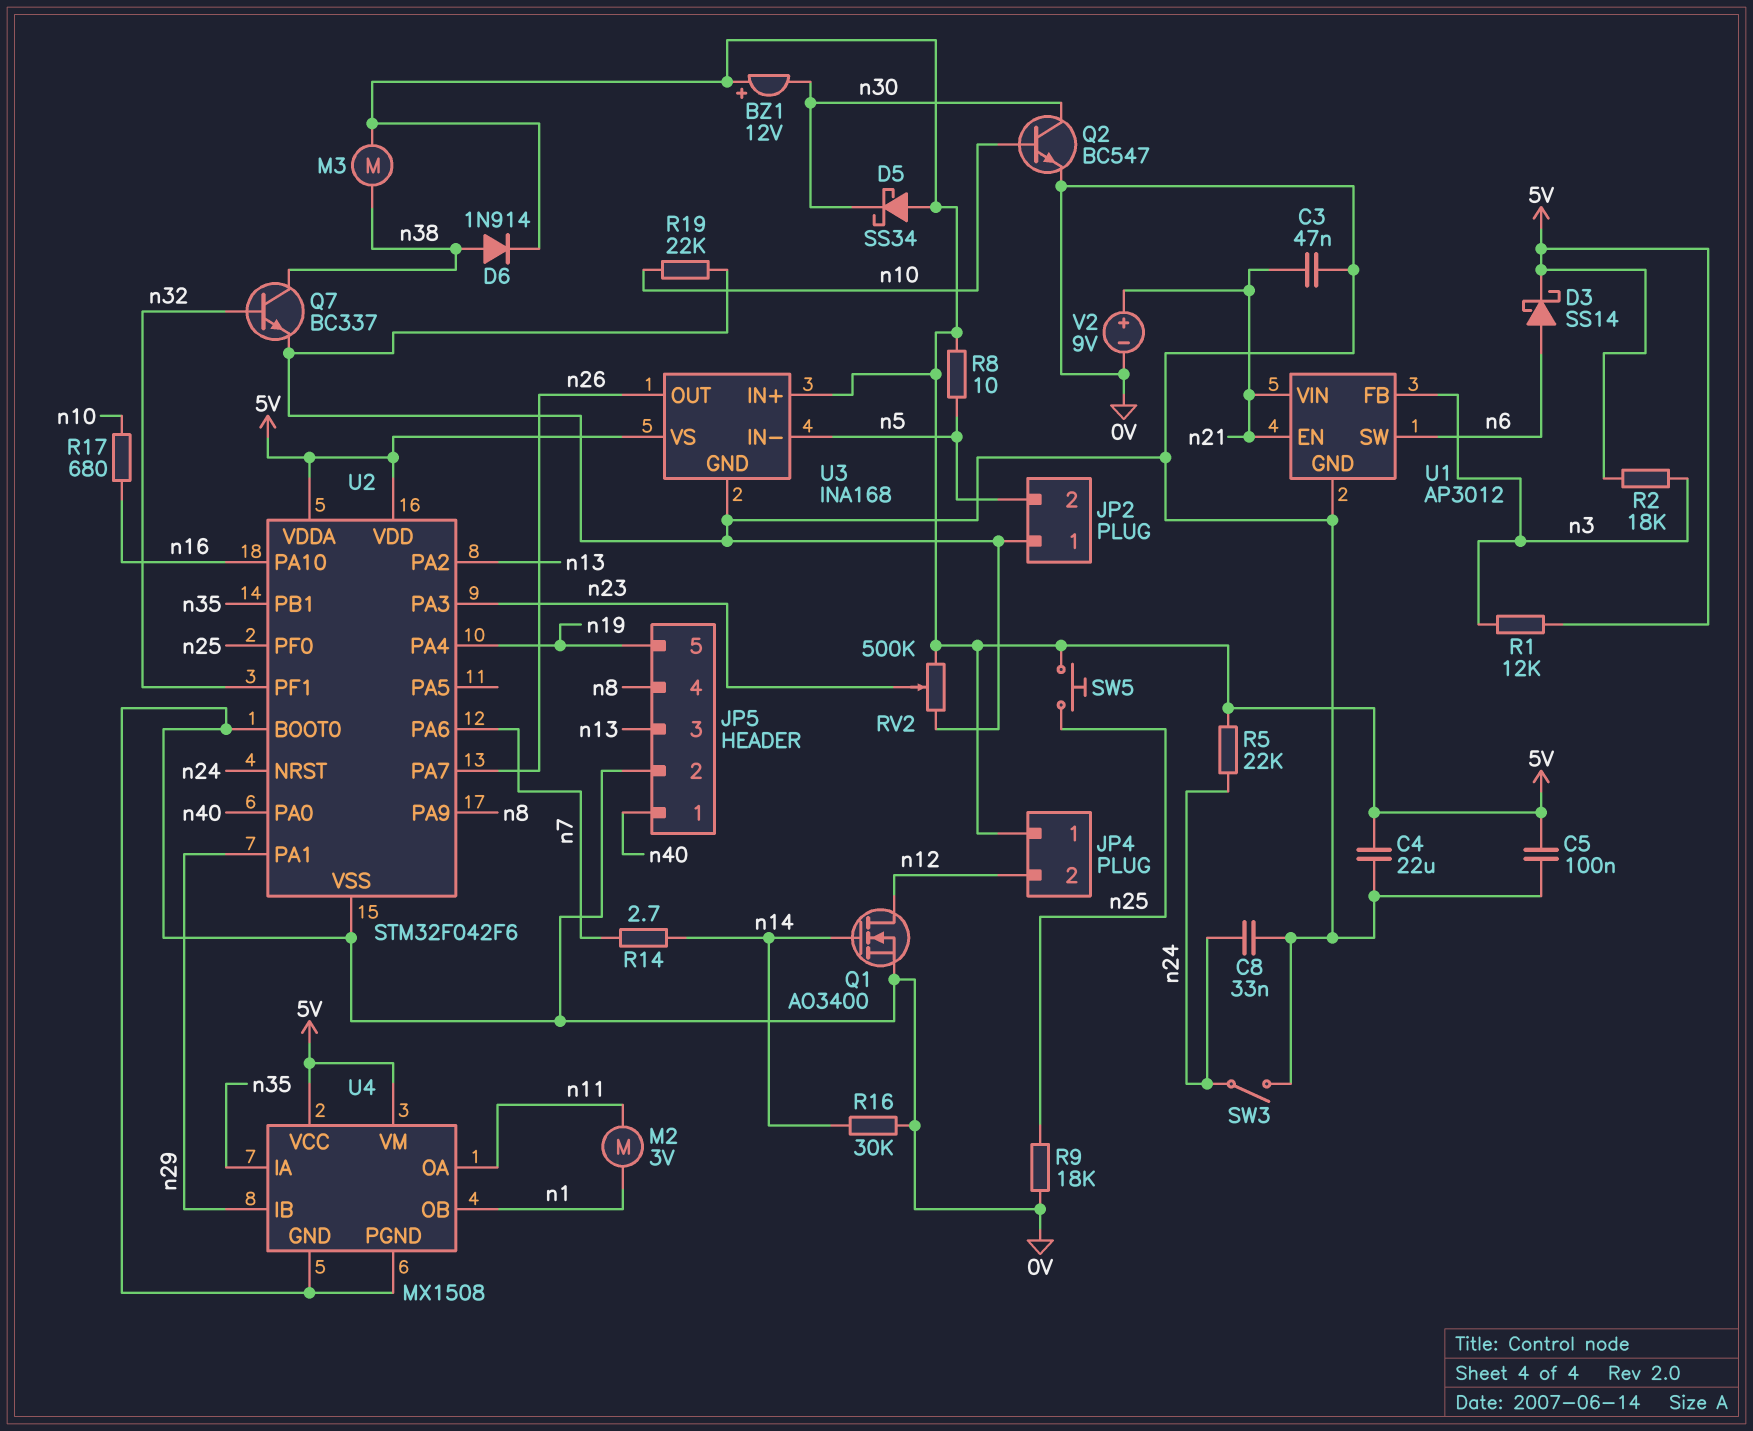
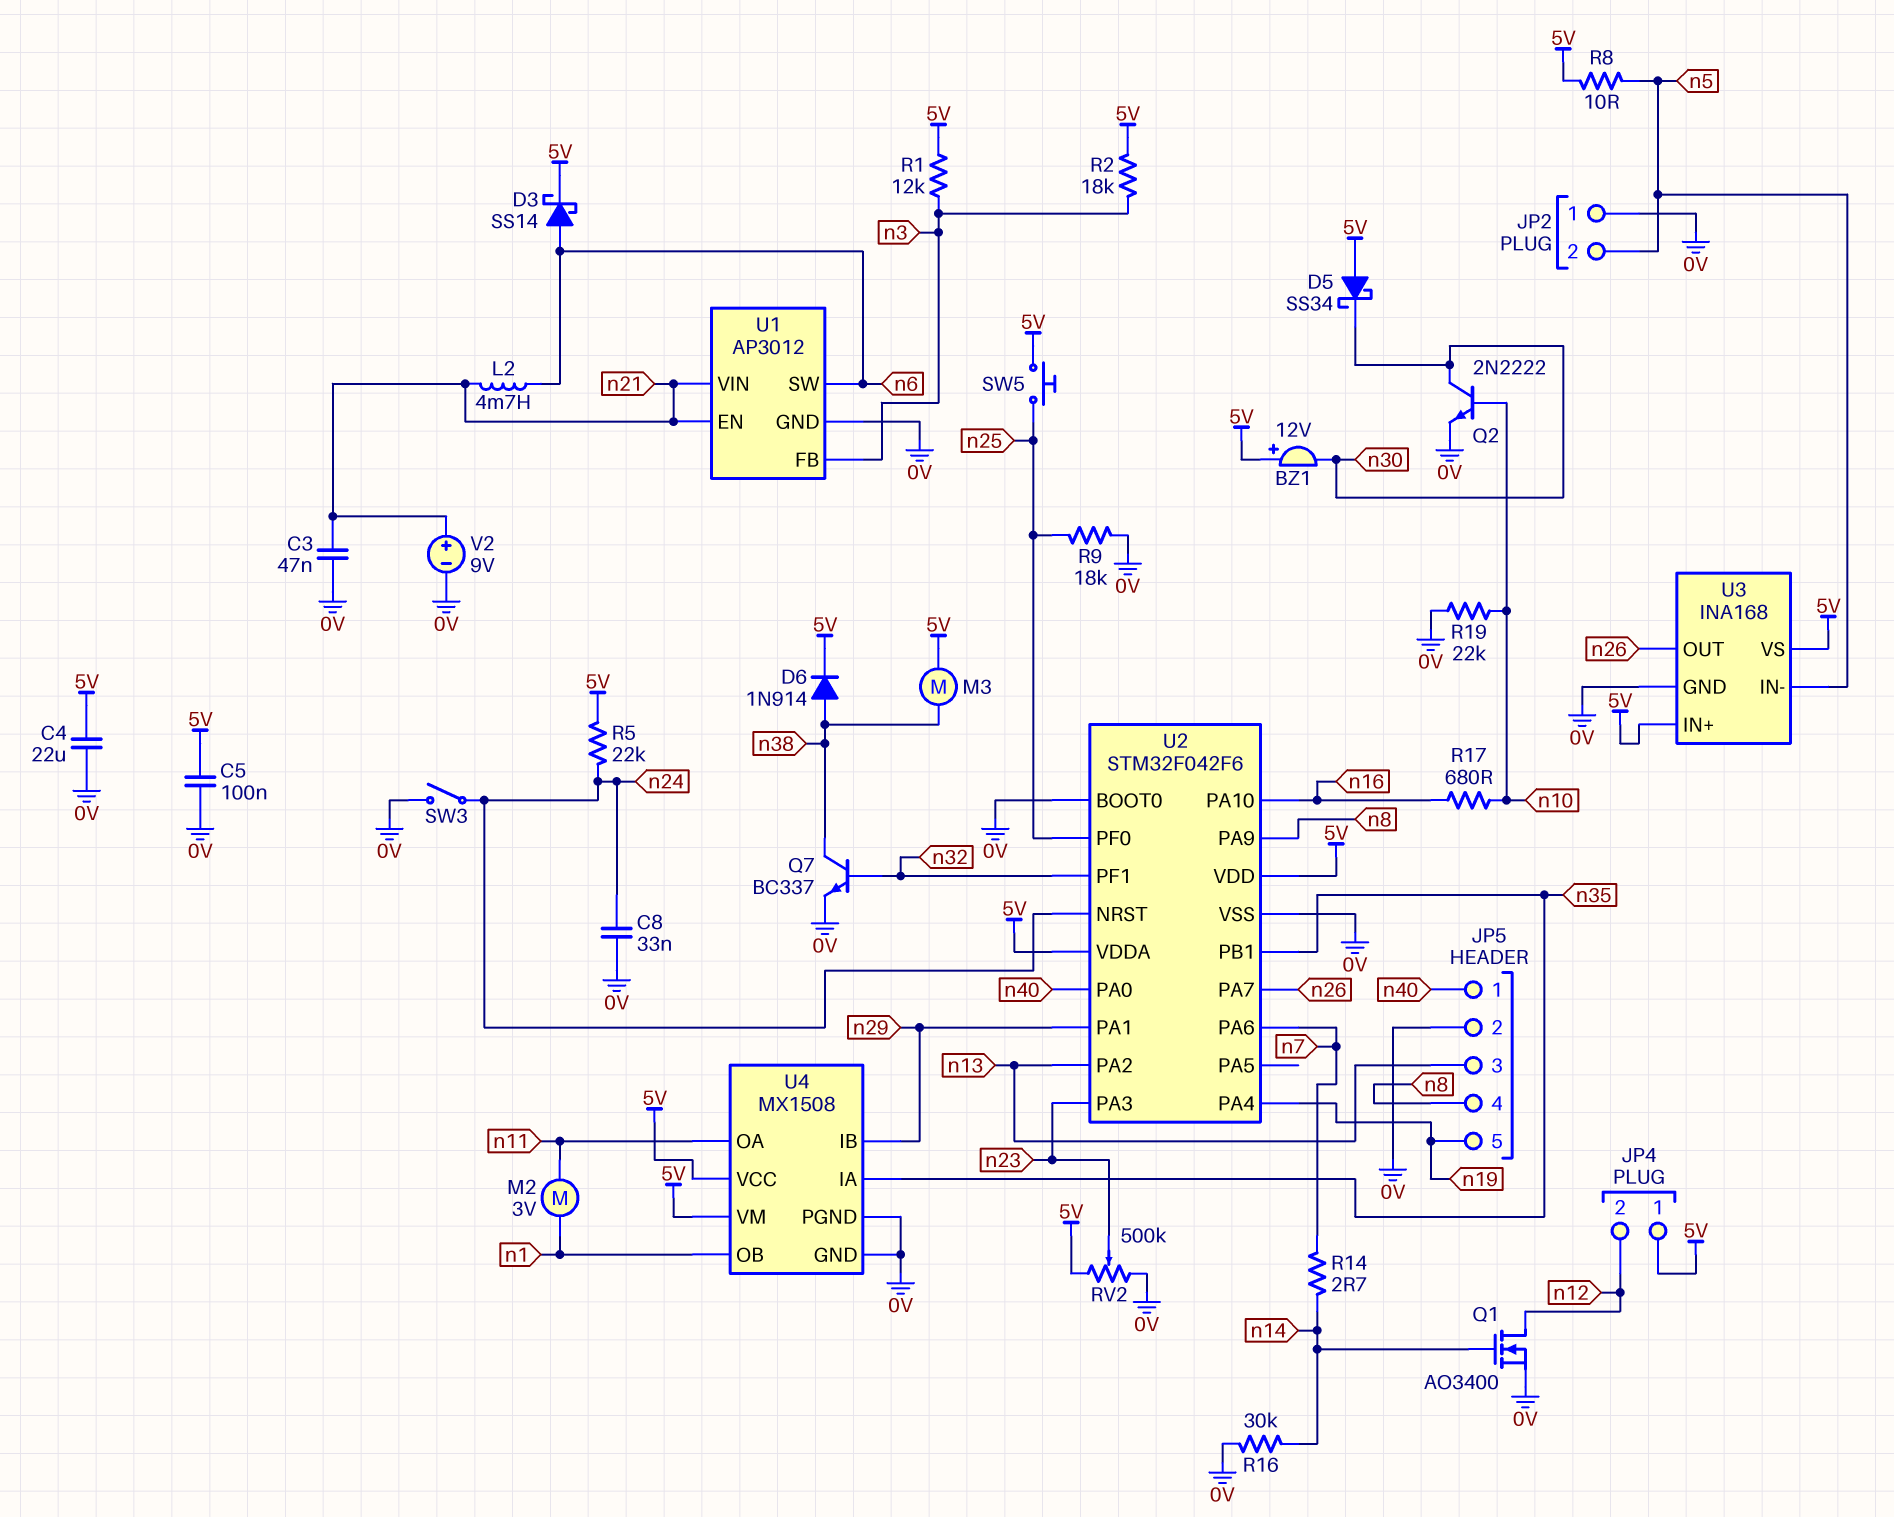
L2: none -> 4.7mH (n6, n21)
Q2: NPN BC547 (B n10, C n30, E 0V) -> NPN 2N2222 (B n10, C n30, E 0V)

